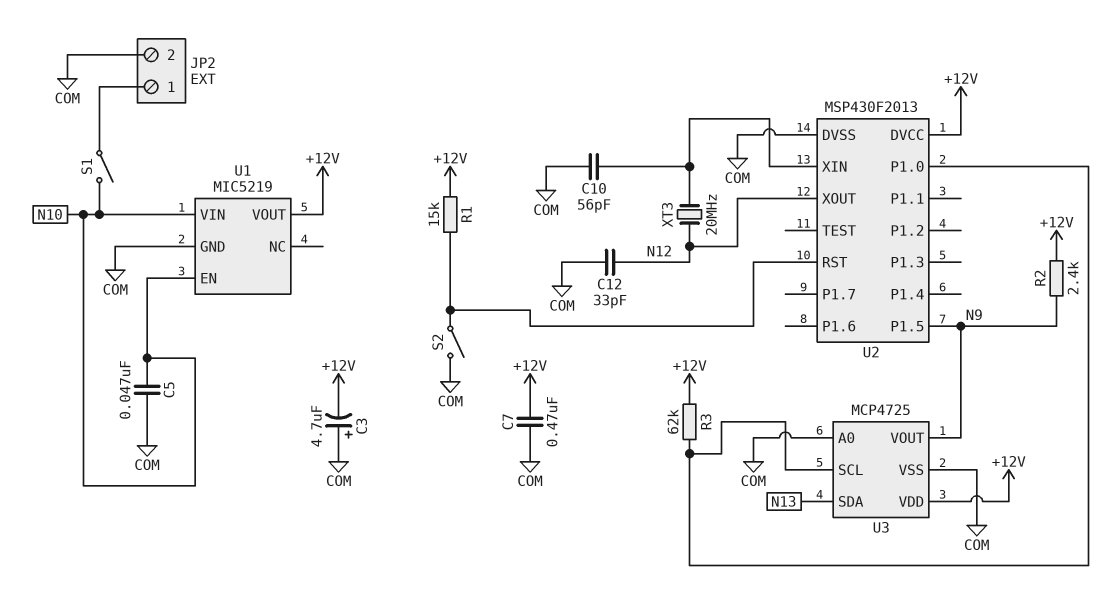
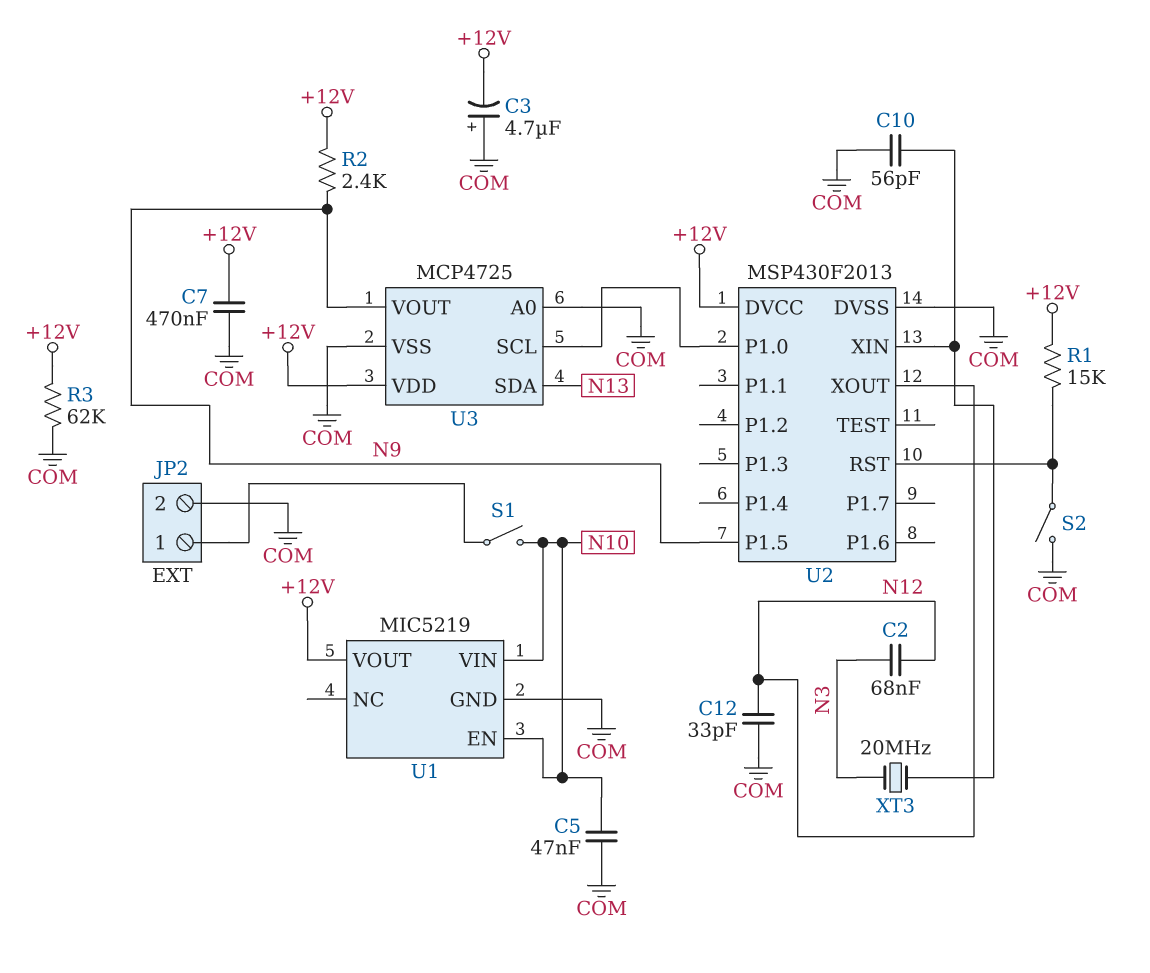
C2: none -> 68nF (N3, N12)
R3: 62k (+12V, U2/P1.0) -> 62k (+12V, COM)
XT3: 20MHz (N12, U2/XIN) -> 20MHz (N3, U2/XIN)

